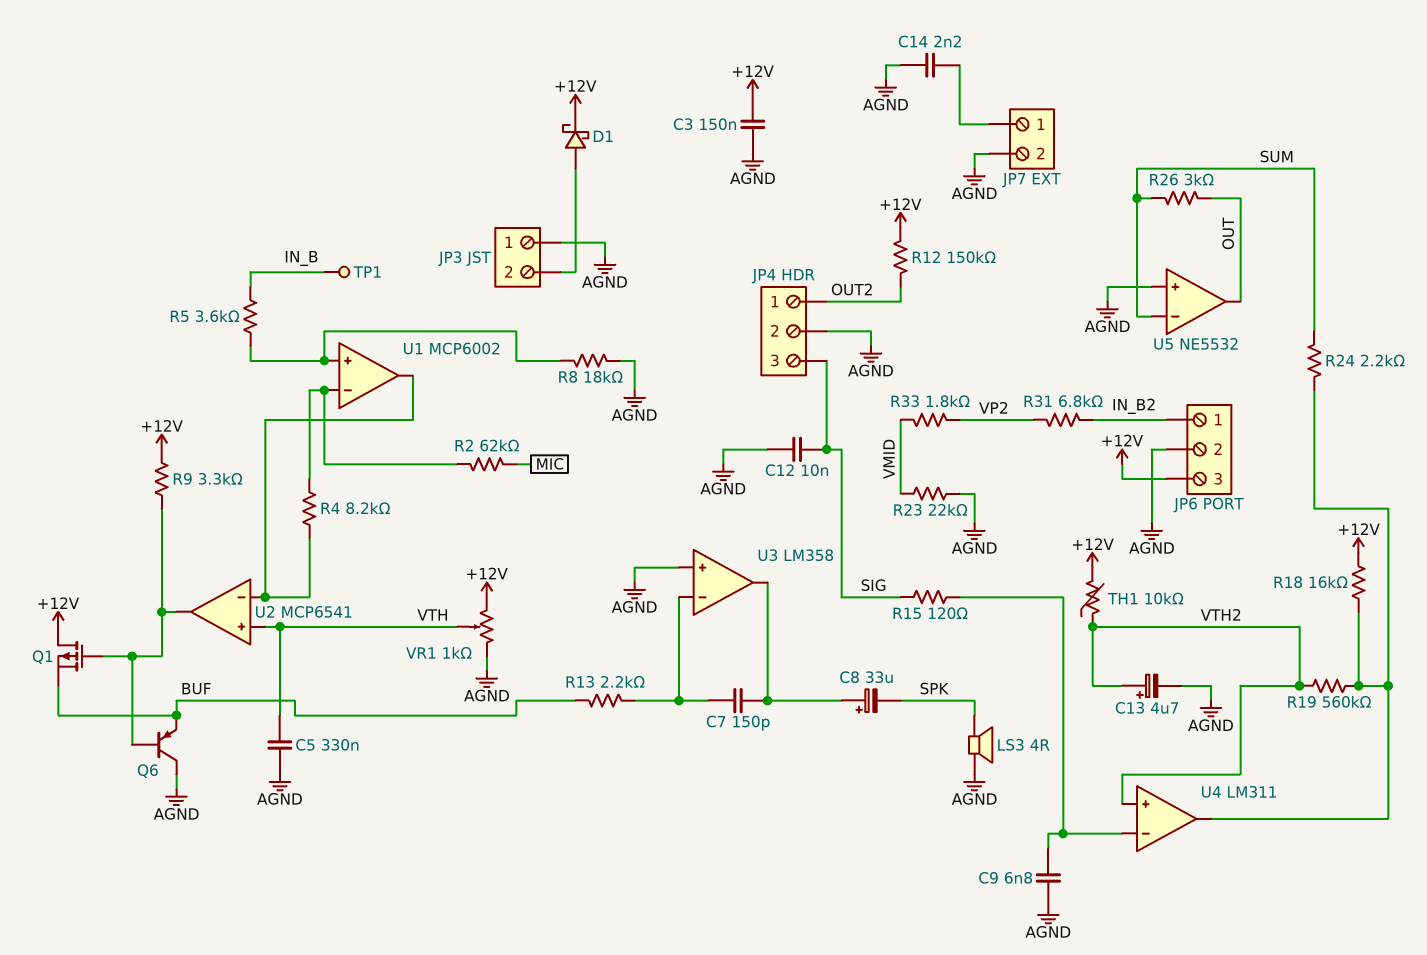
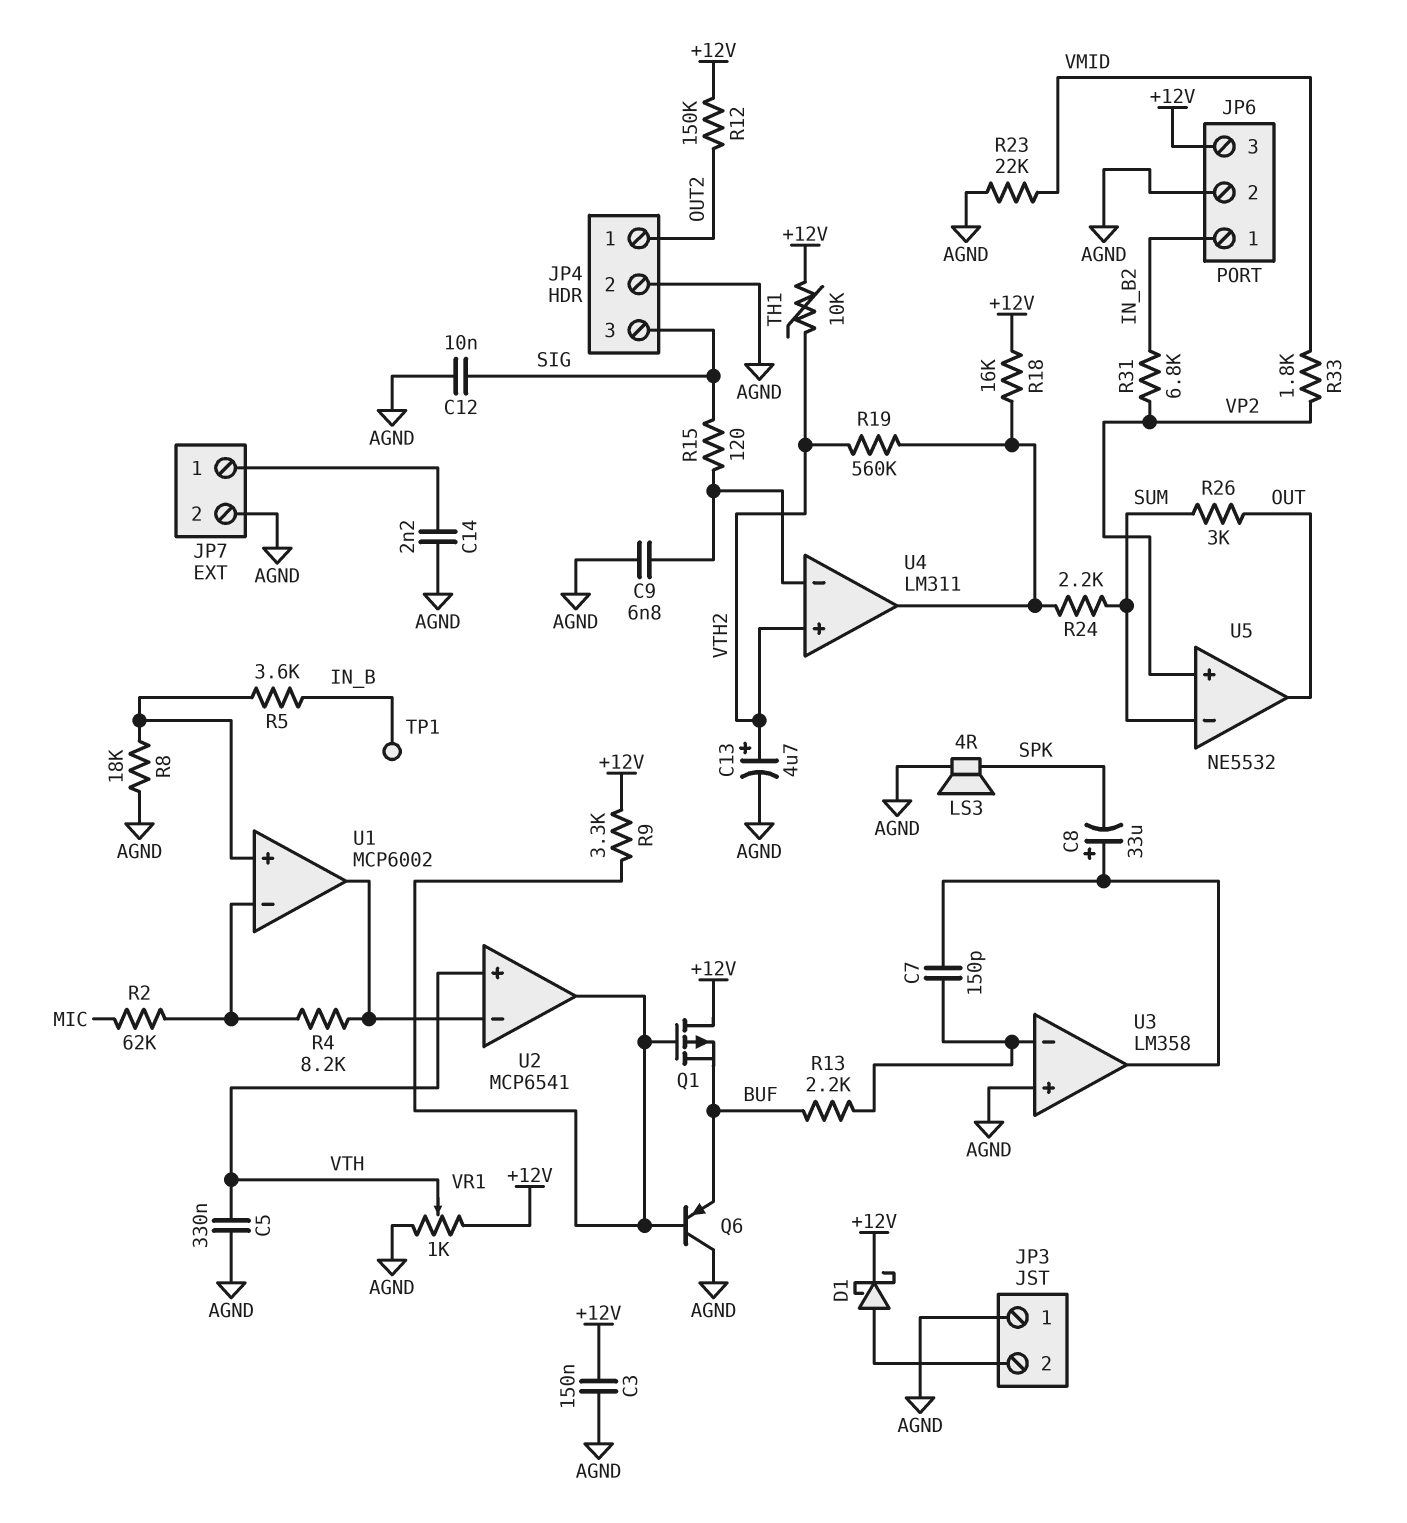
U5 pin in+: AGND -> VP2

